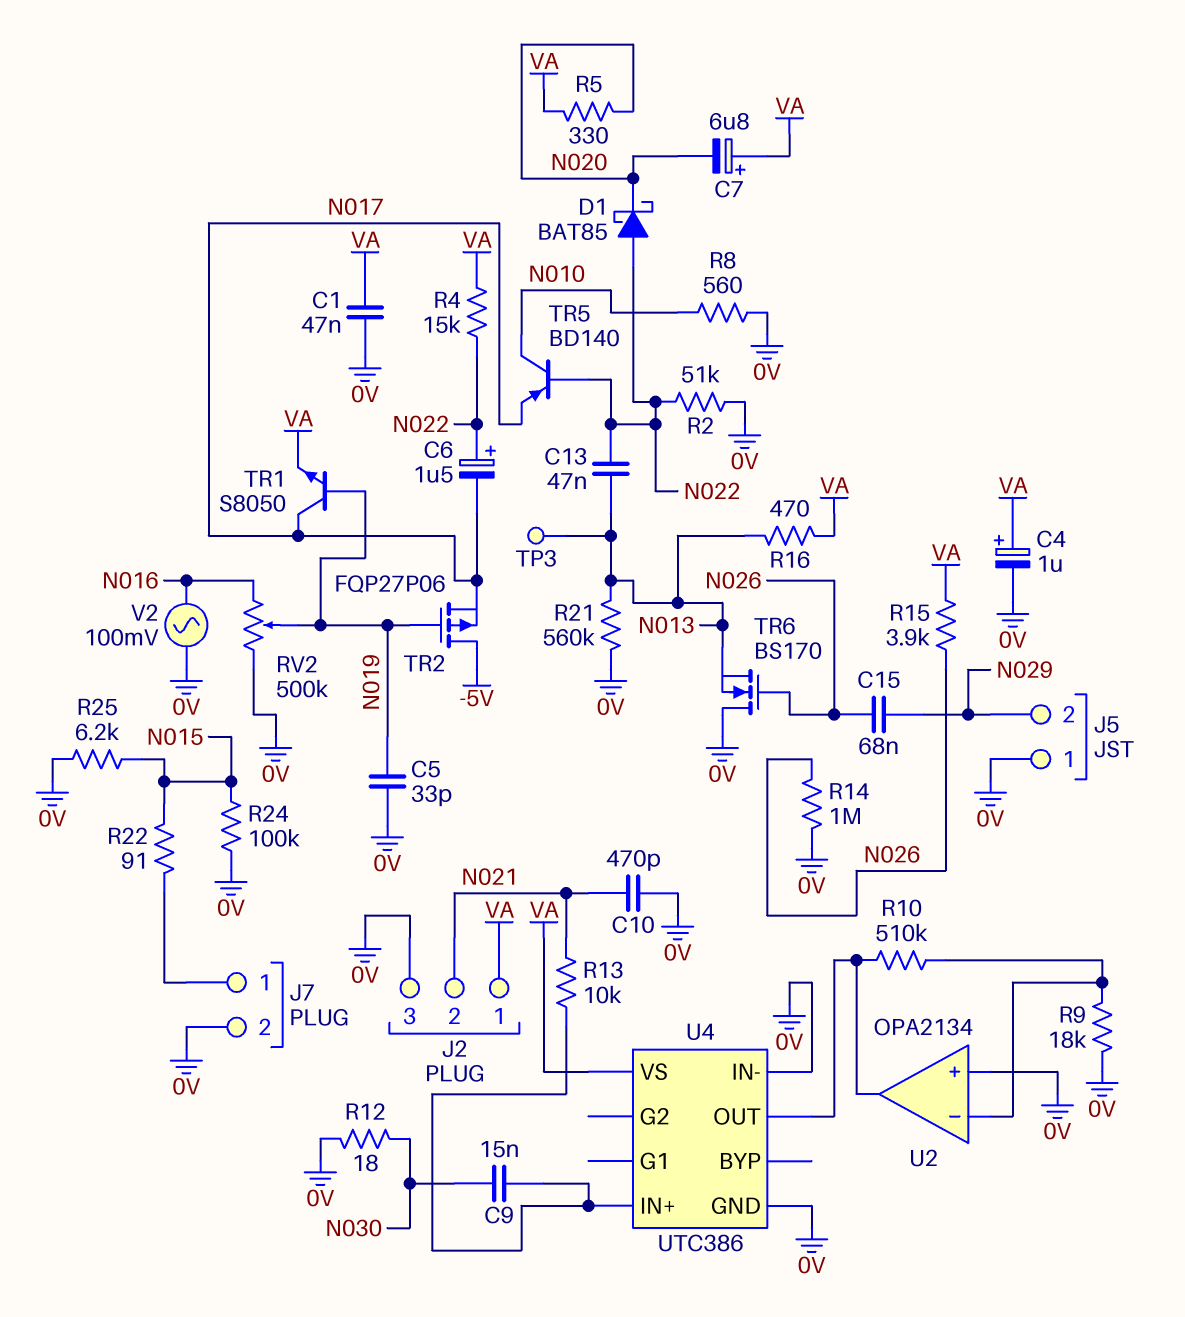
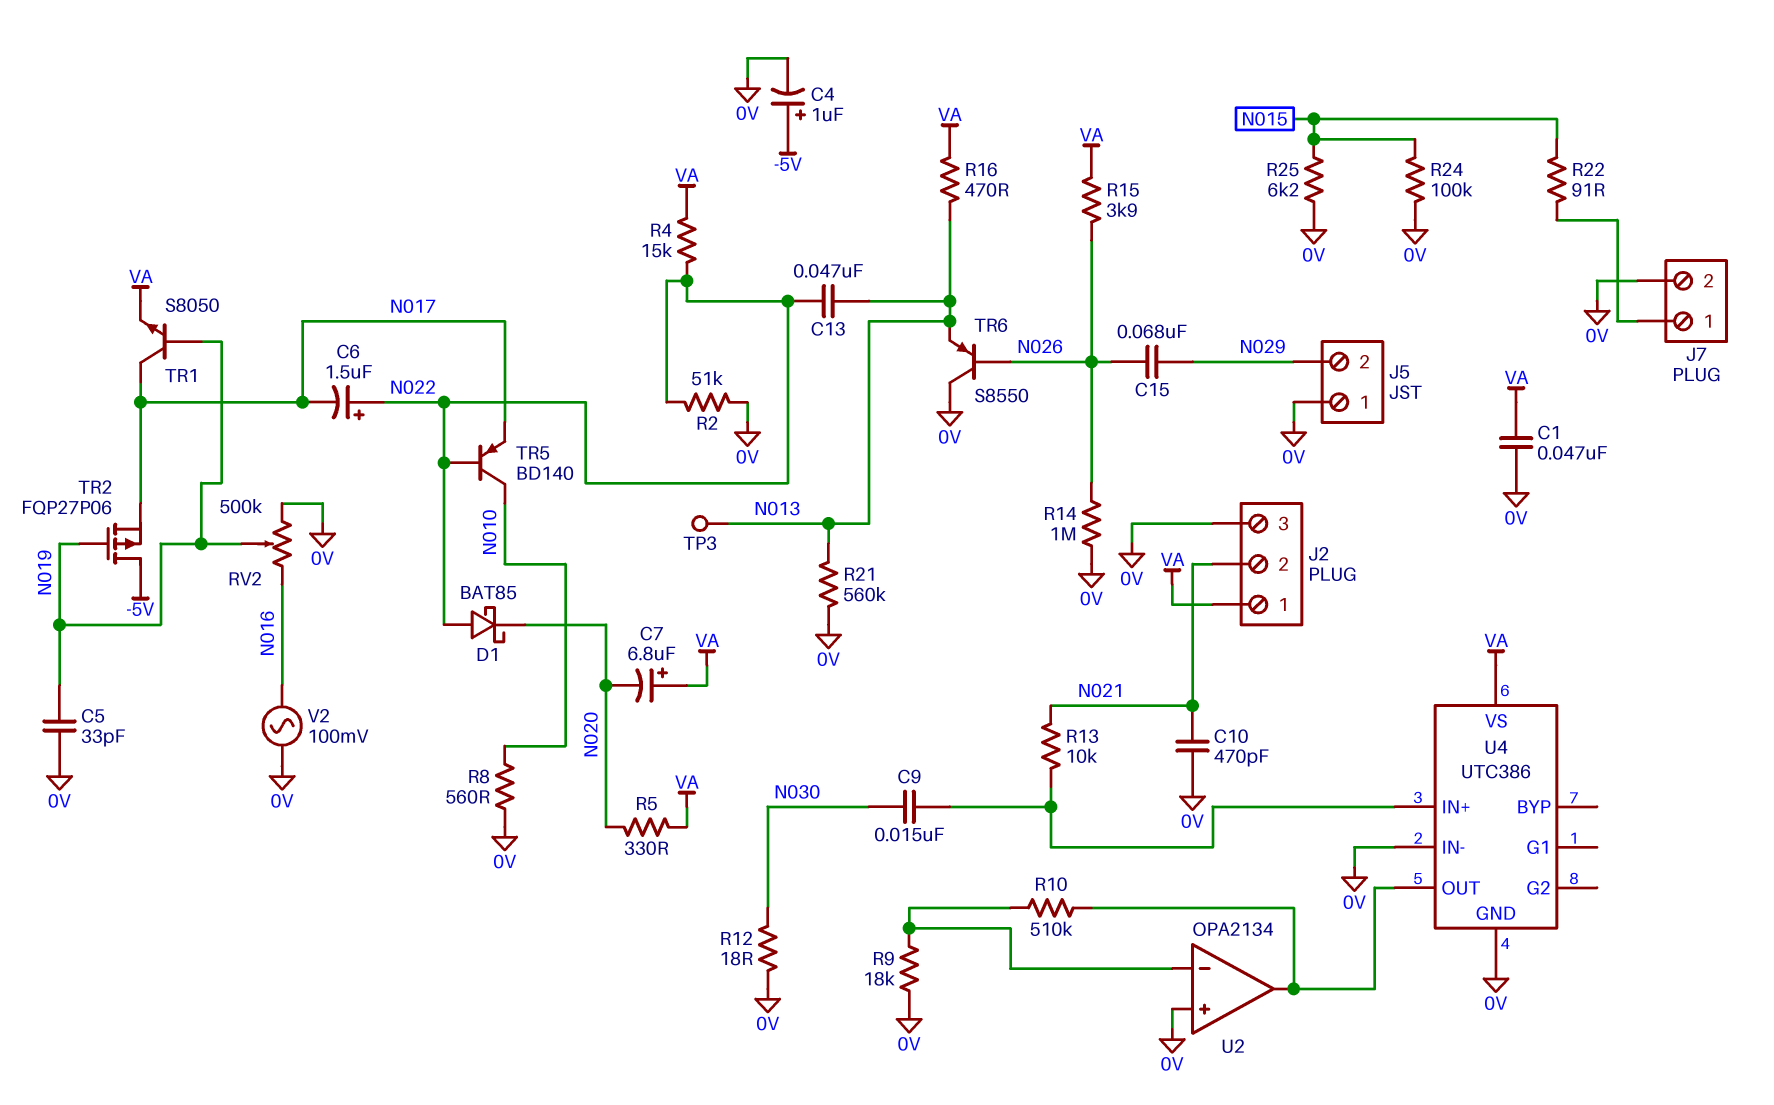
C4: 1uF (plus VA, minus 0V) -> 1uF (plus -5V, minus 0V)
TR6: NMOS BS170 (G N026, D 0V, S N013) -> PNP S8550 (B N026, C 0V, E N013)

